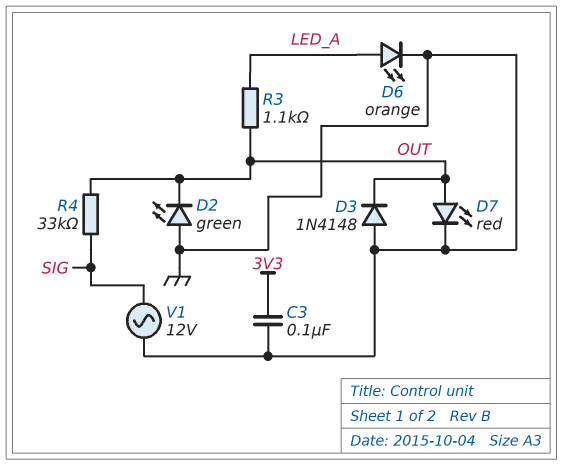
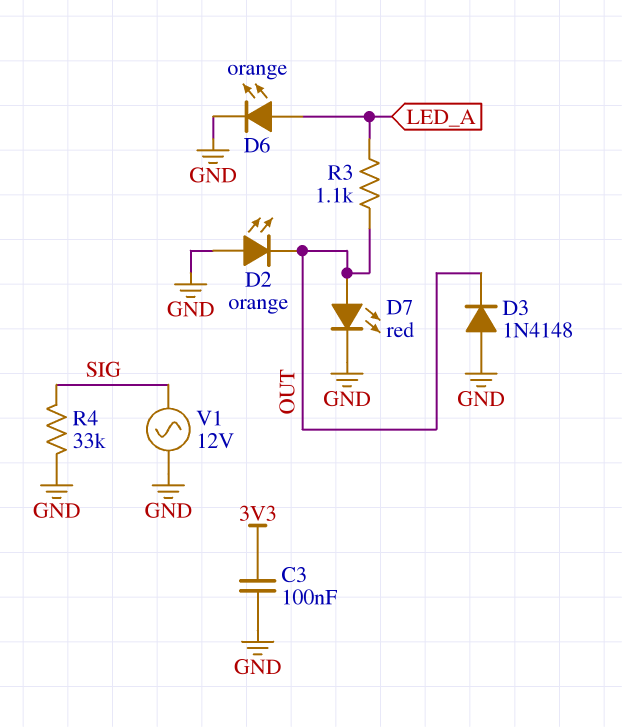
D2: LED green (A GND, K OUT) -> LED orange (A GND, K OUT)
R4: 33k (OUT, SIG) -> 33k (GND, SIG)

